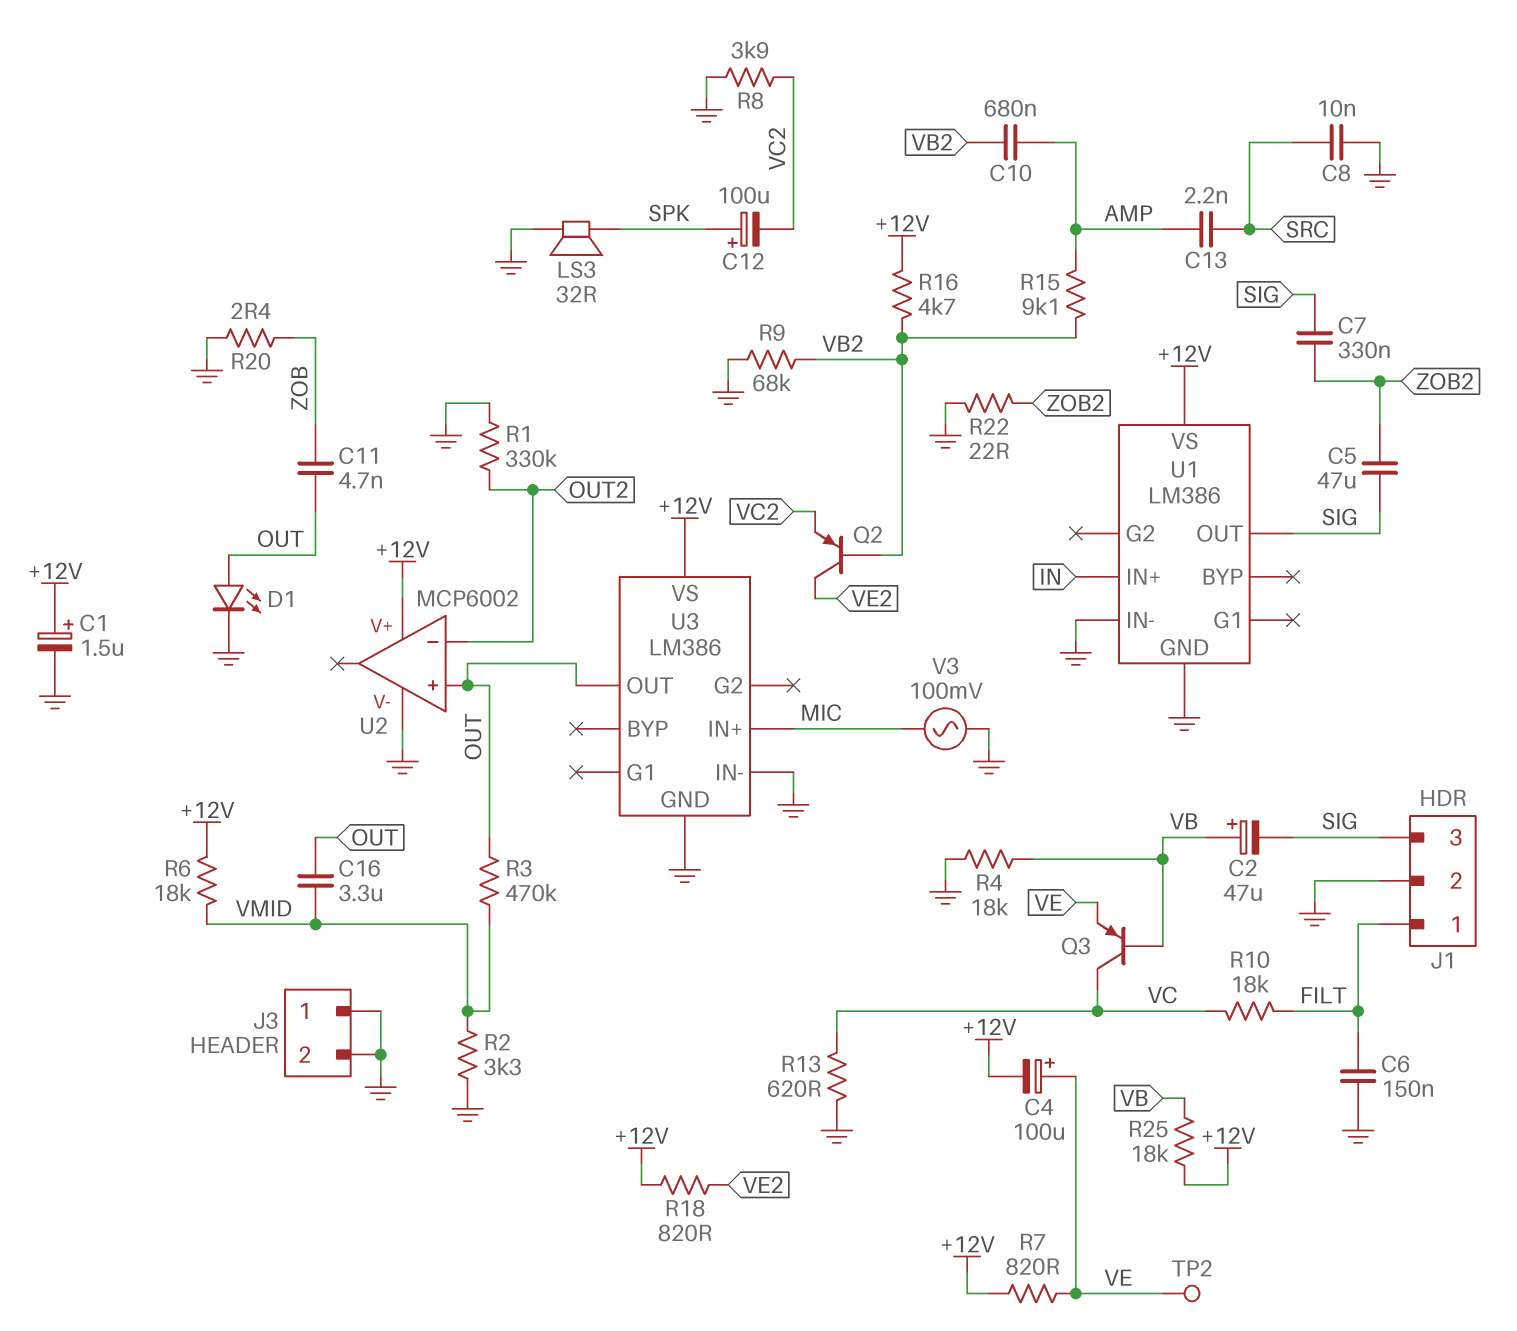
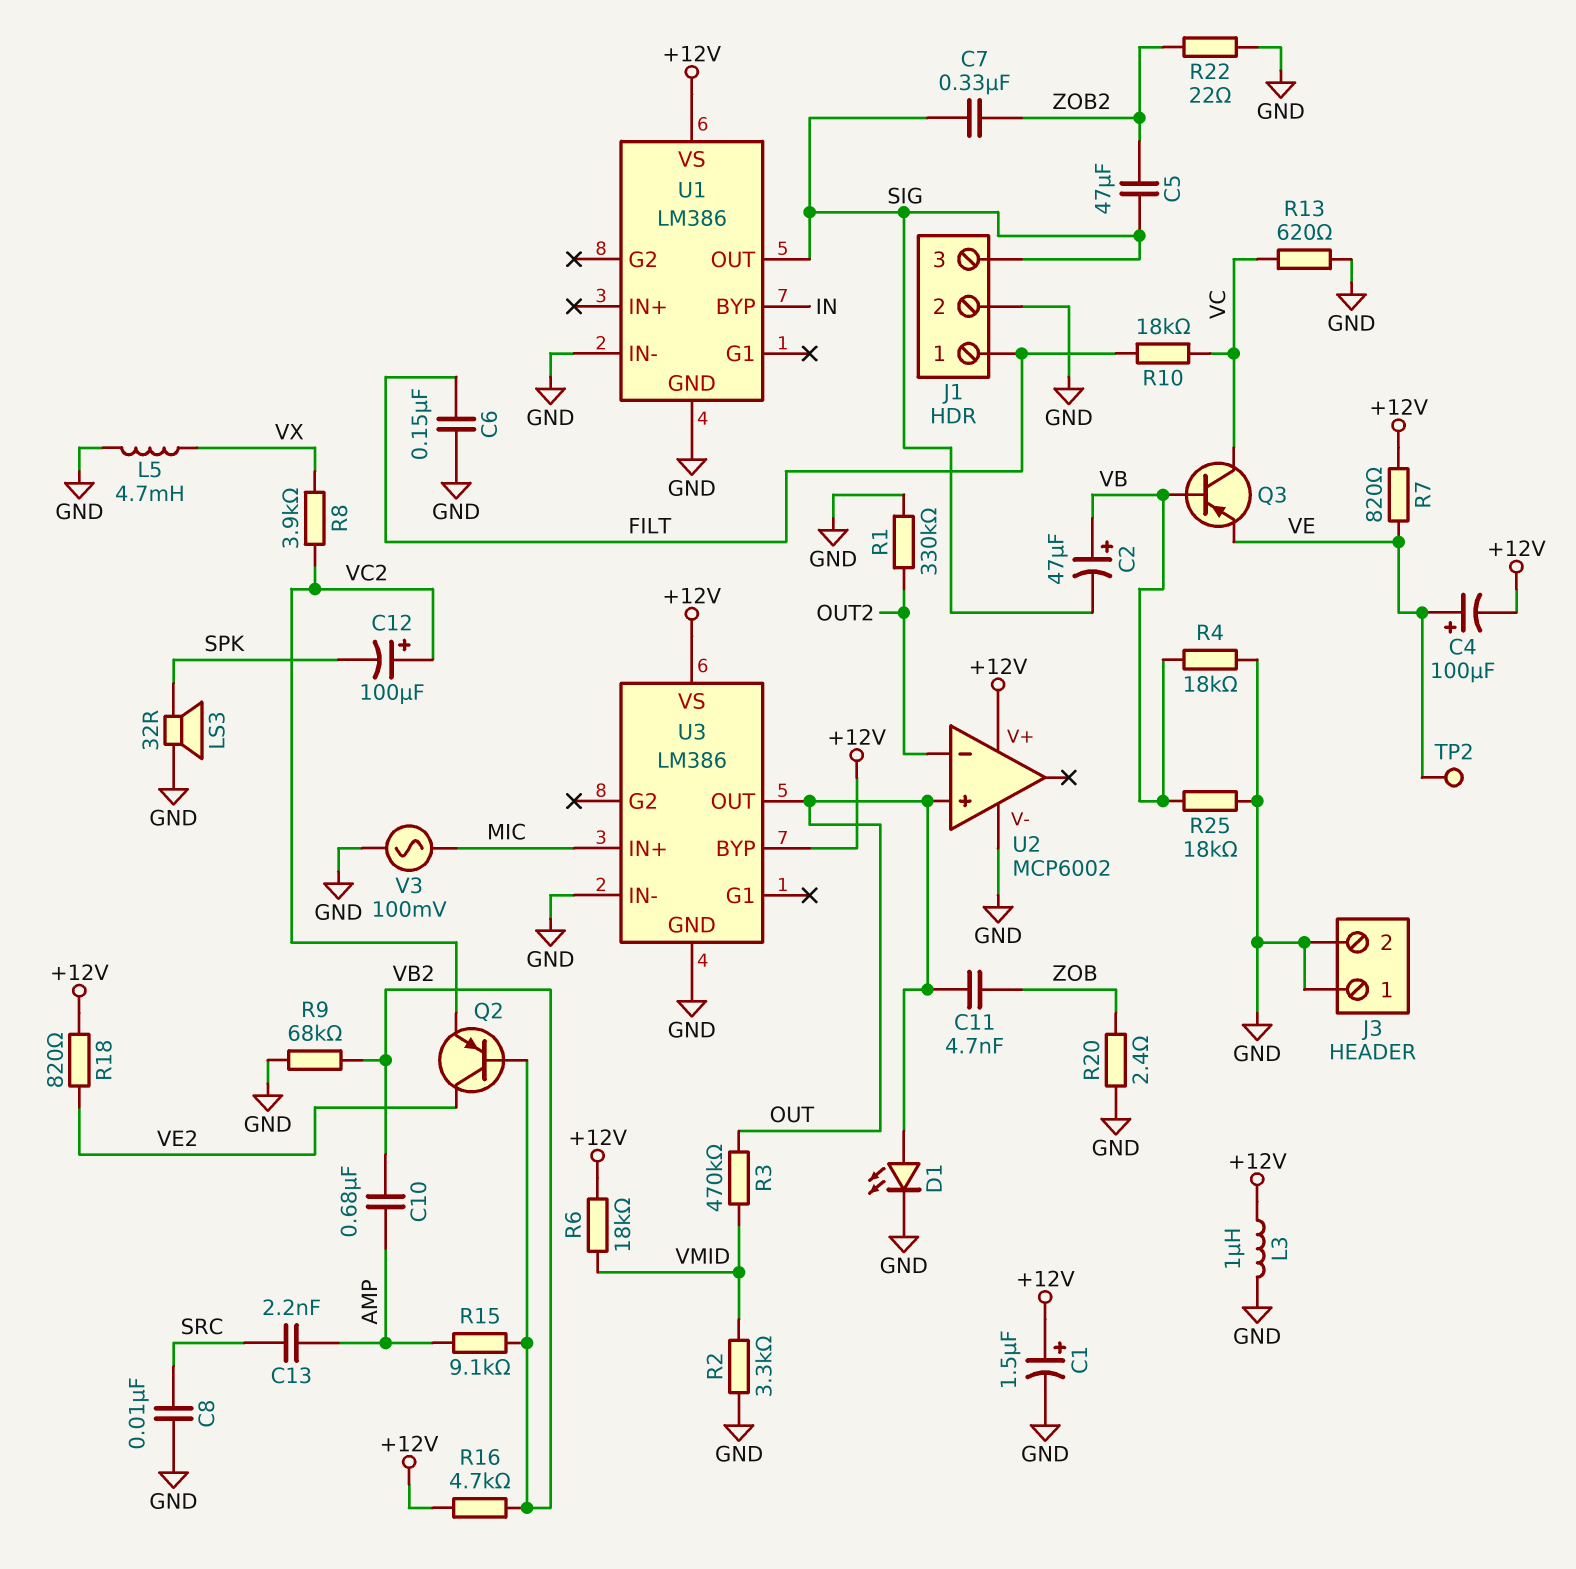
C12: 100uF (plus SPK, minus VC2) -> 100uF (plus VC2, minus SPK)
C16: 3.3uF (OUT, VMID) -> none
L3: none -> 1uH (+12V, GND)
L5: none -> 4.7mH (GND, VX)
R8: 3.9k (GND, VC2) -> 3.9k (VC2, VX)
R25: 18k (+12V, VB) -> 18k (GND, VB)
U1 pin BYP: none -> IN
U1 pin IN+: IN -> none
U3 pin BYP: none -> +12V

